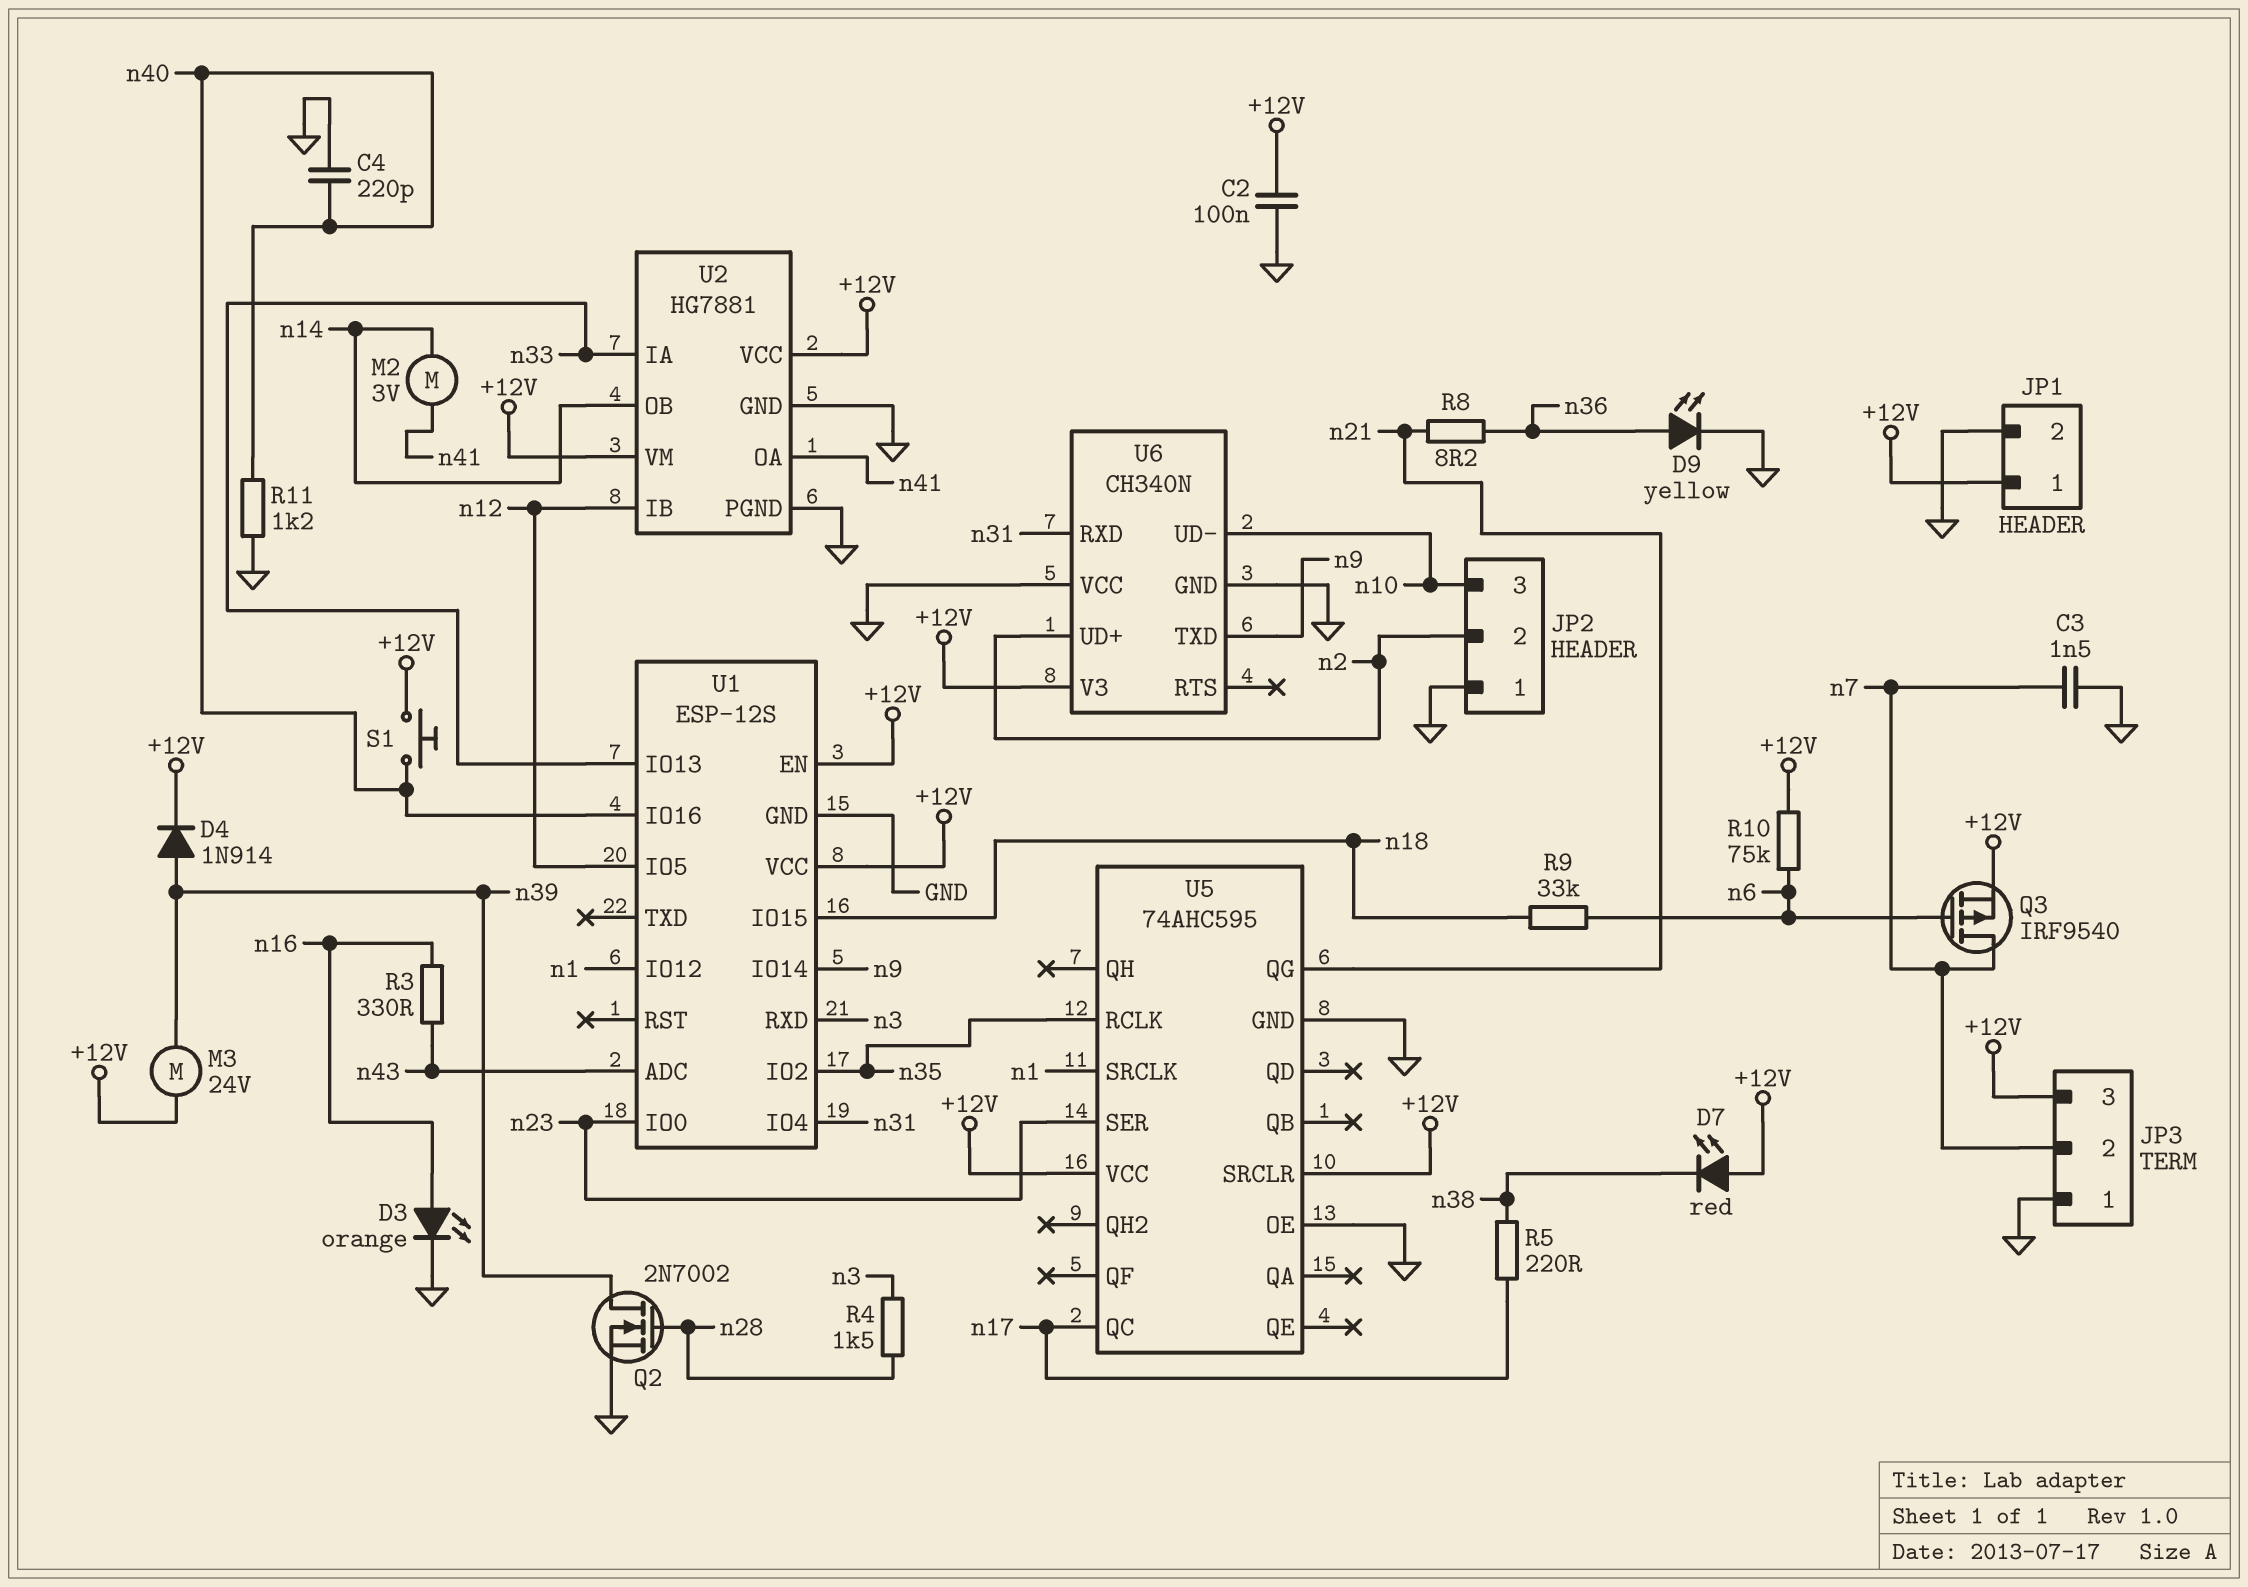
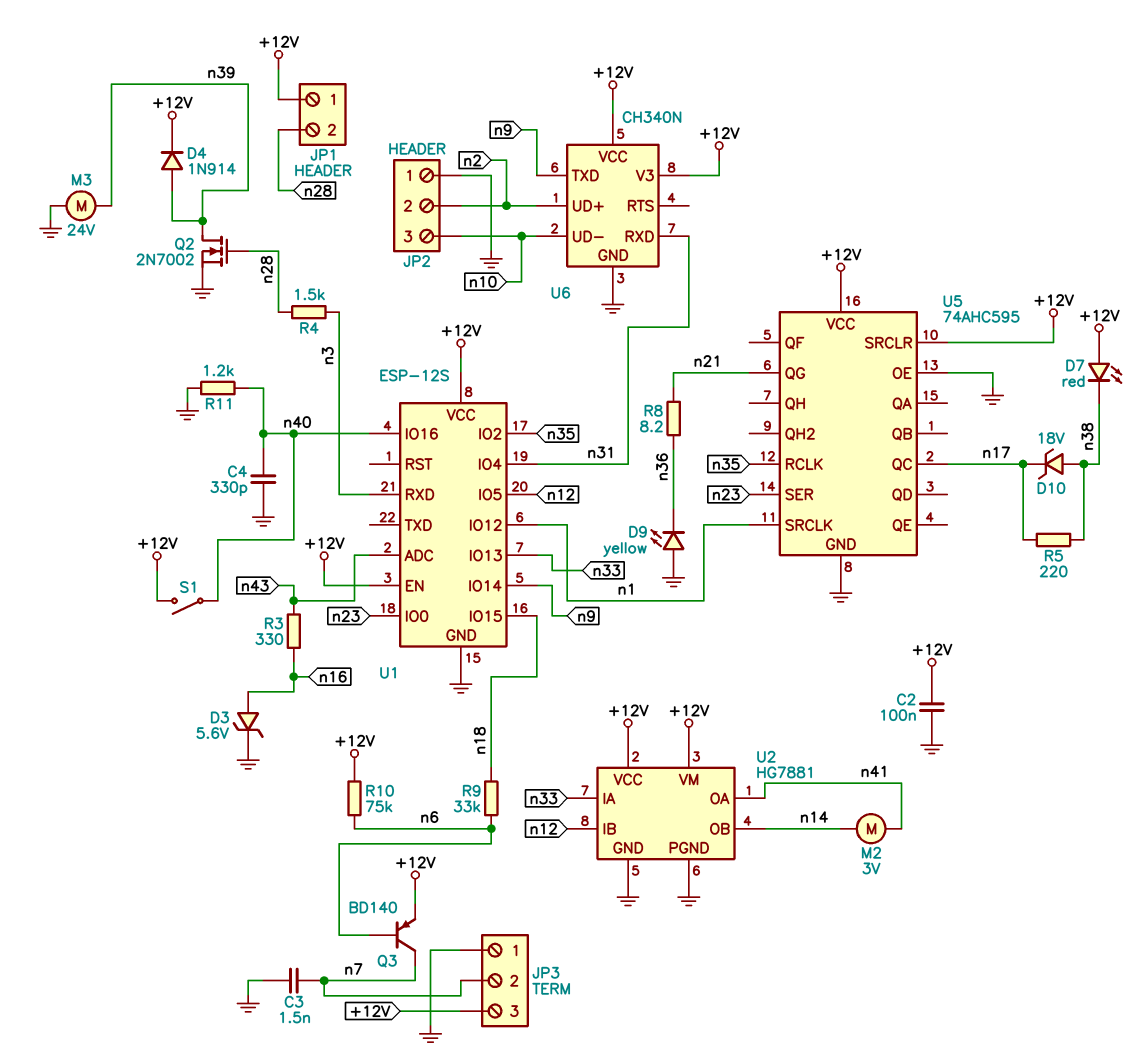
C4: 220pF (GND, n40) -> 330pF (GND, n40)
D3: LED orange (A n16, K GND) -> zener 5.6V (A n16, K GND)
D9: LED yellow (A n36, K GND) -> LED yellow (A GND, K n36)
D10: none -> zener 18V (A n38, K n17)
JP1 pin 2: GND -> n28
M3: motor 24V (+12V, n39) -> motor 24V (GND, n39)
Q3: PMOS IRF9540 (G n6, D n7, S +12V) -> PNP BD140 (B n6, C n7, E +12V)
S1: button (+12V, n40) -> switch (+12V, n40)
U6 pin VCC: GND -> +12V

